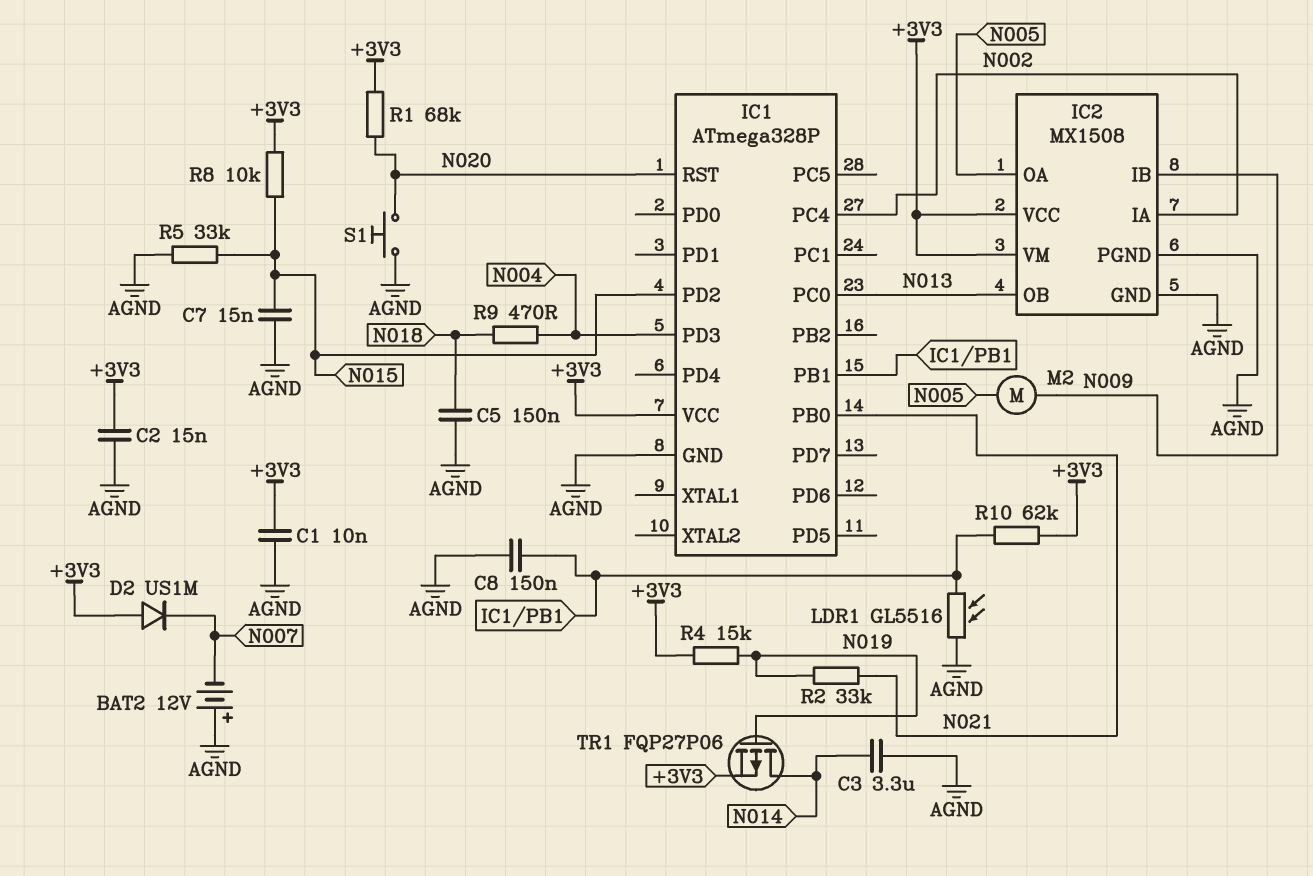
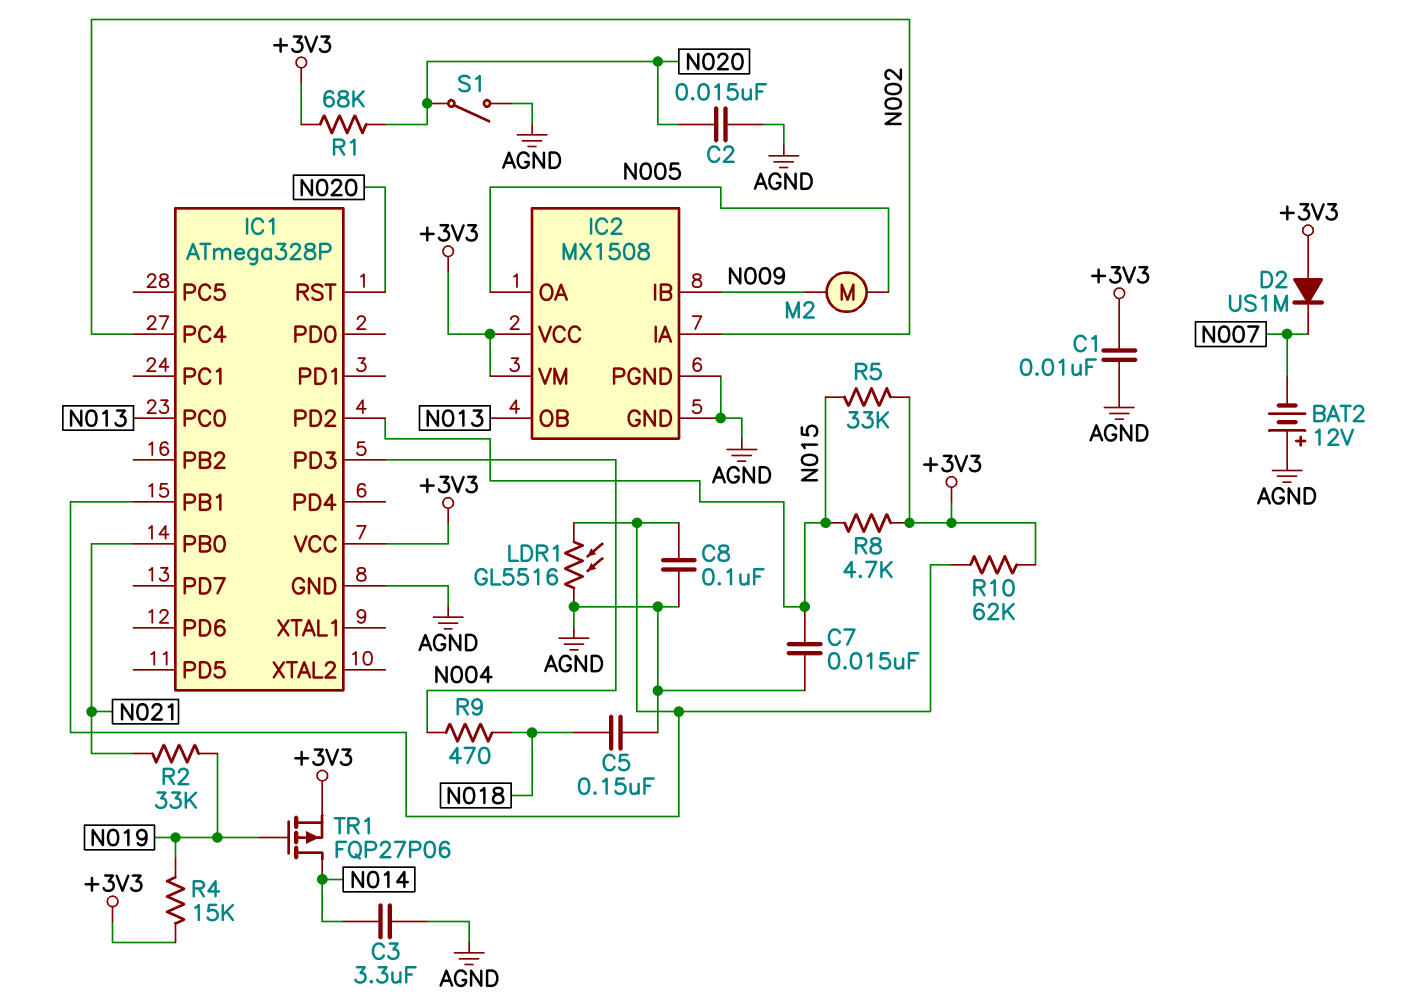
C2: 15nF (+3V3, AGND) -> 15nF (AGND, N020)
C8: 150nF (AGND, IC1/PB1) -> 100nF (AGND, IC1/PB1)
R5: 33k (AGND, N015) -> 33k (+3V3, N015)
R8: 10k (+3V3, N015) -> 4.7k (+3V3, N015)
S1: button (AGND, N020) -> switch (AGND, N020)

